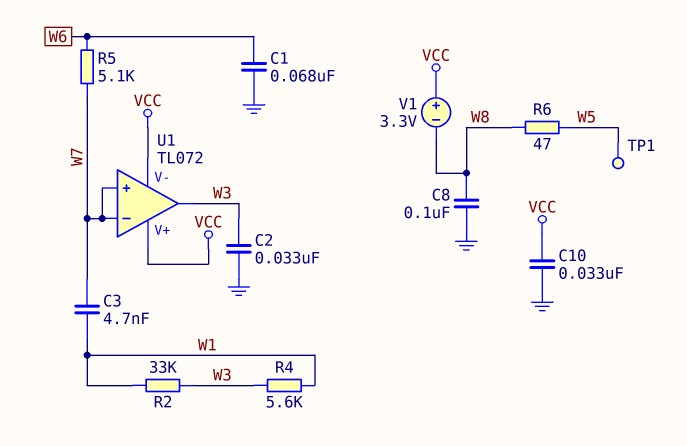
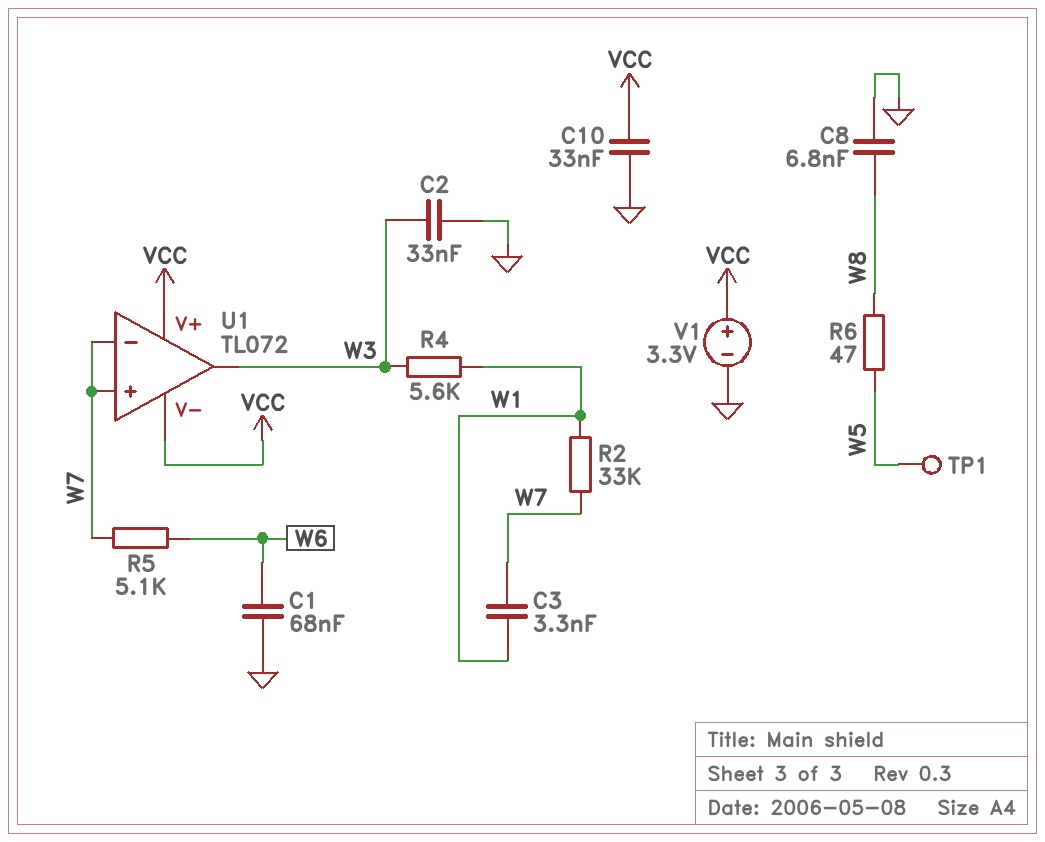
C3: 4.7nF (W1, W7) -> 3.3nF (W1, W7)
C8: 100nF (GND, W8) -> 6.8nF (GND, W8)
R2: 33k (W1, W3) -> 33k (W1, W7)
V1: 3.3V (plus VCC, minus W8) -> 3.3V (plus VCC, minus GND)

